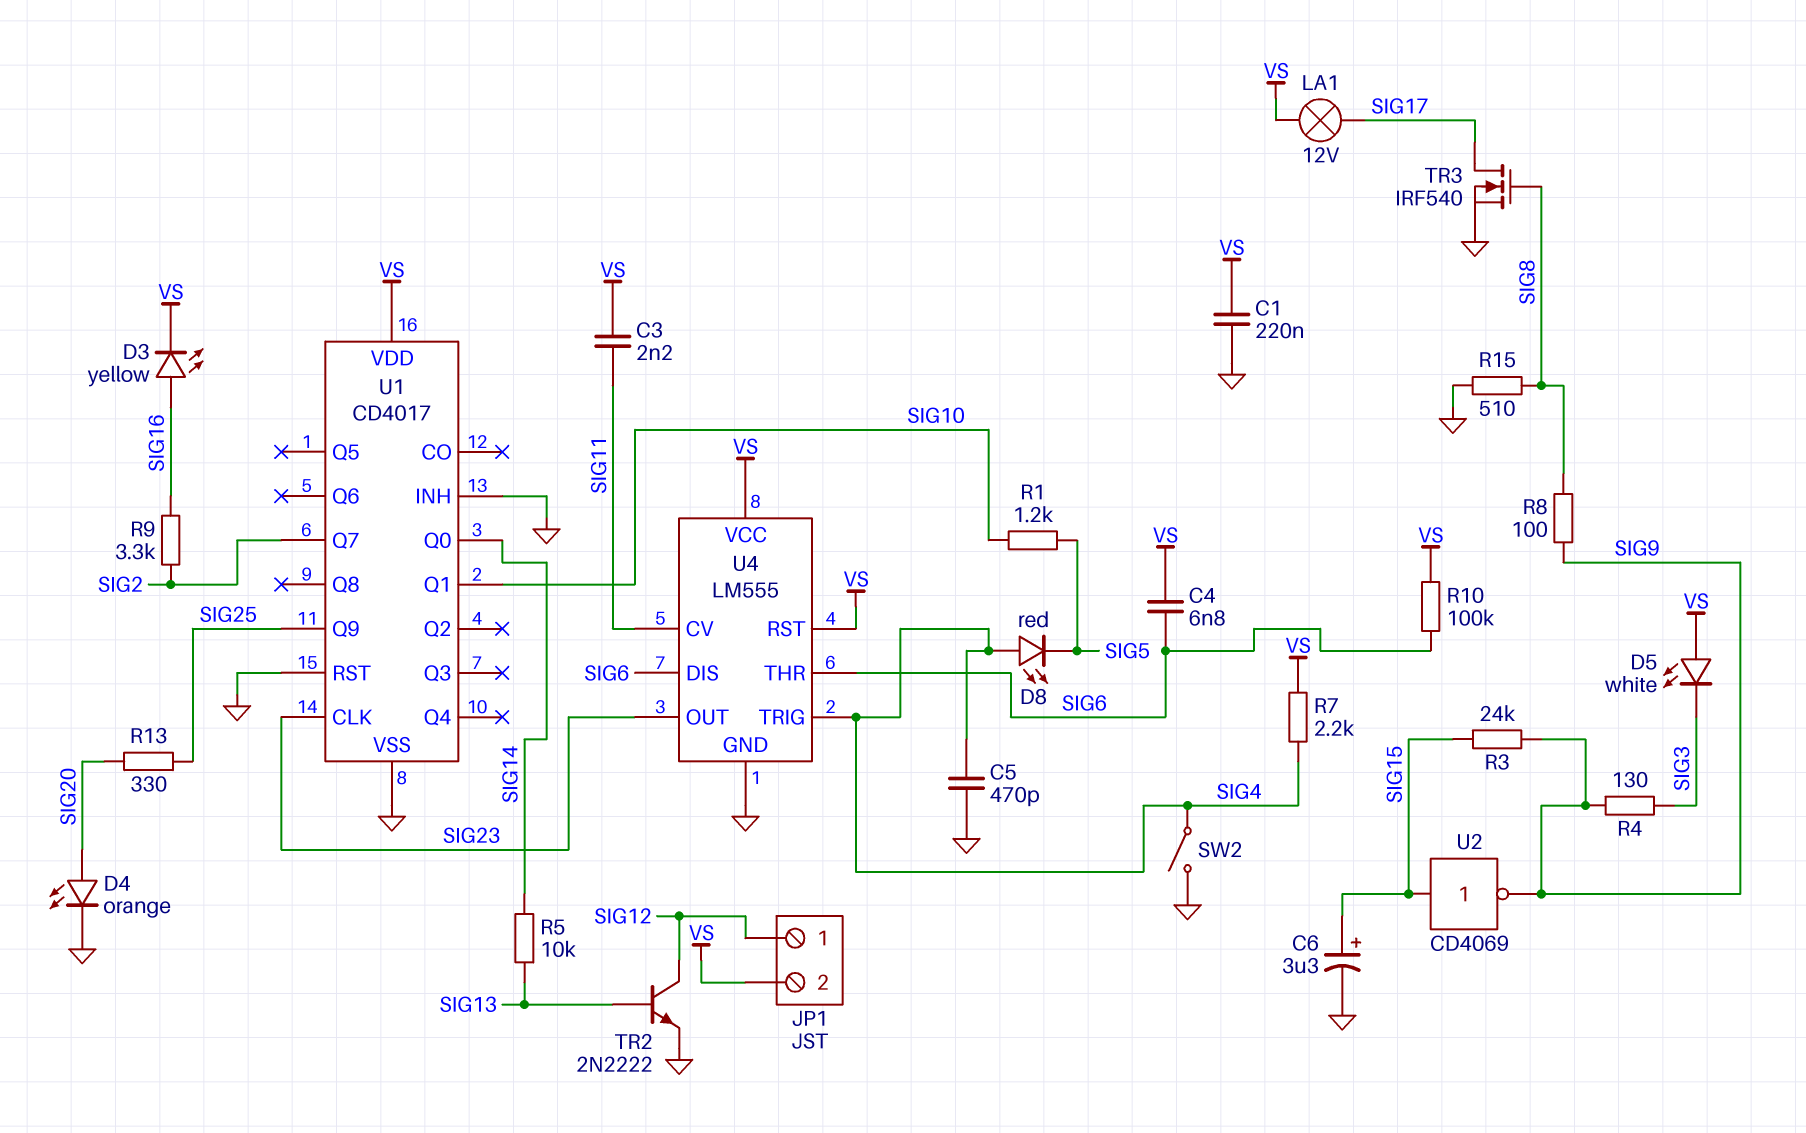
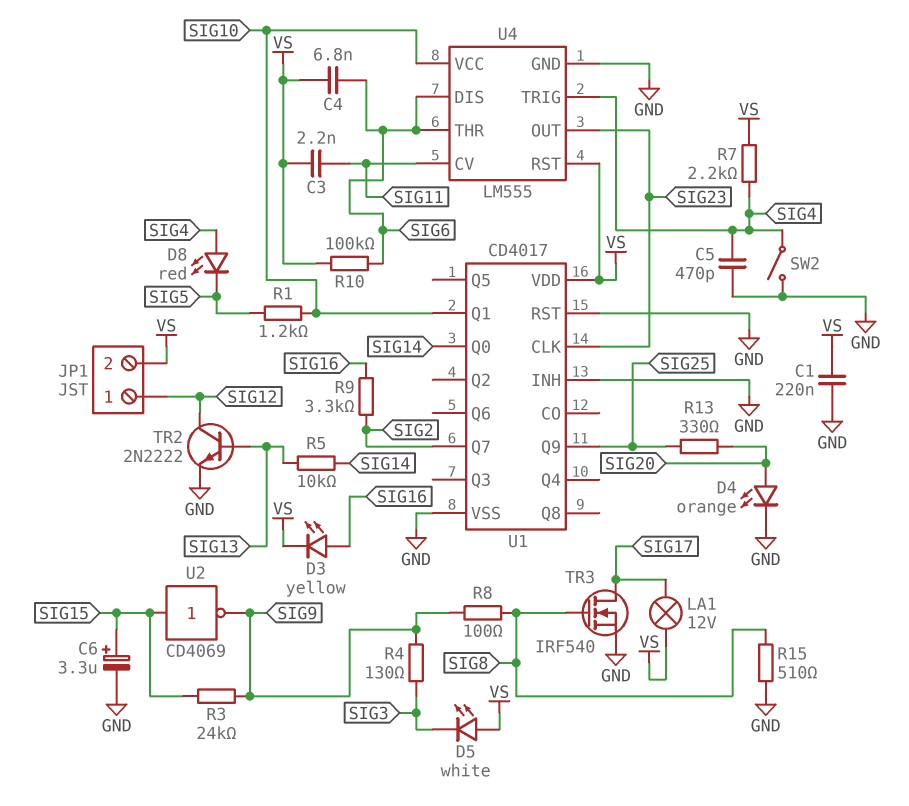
U4 pin VCC: VS -> SIG10

